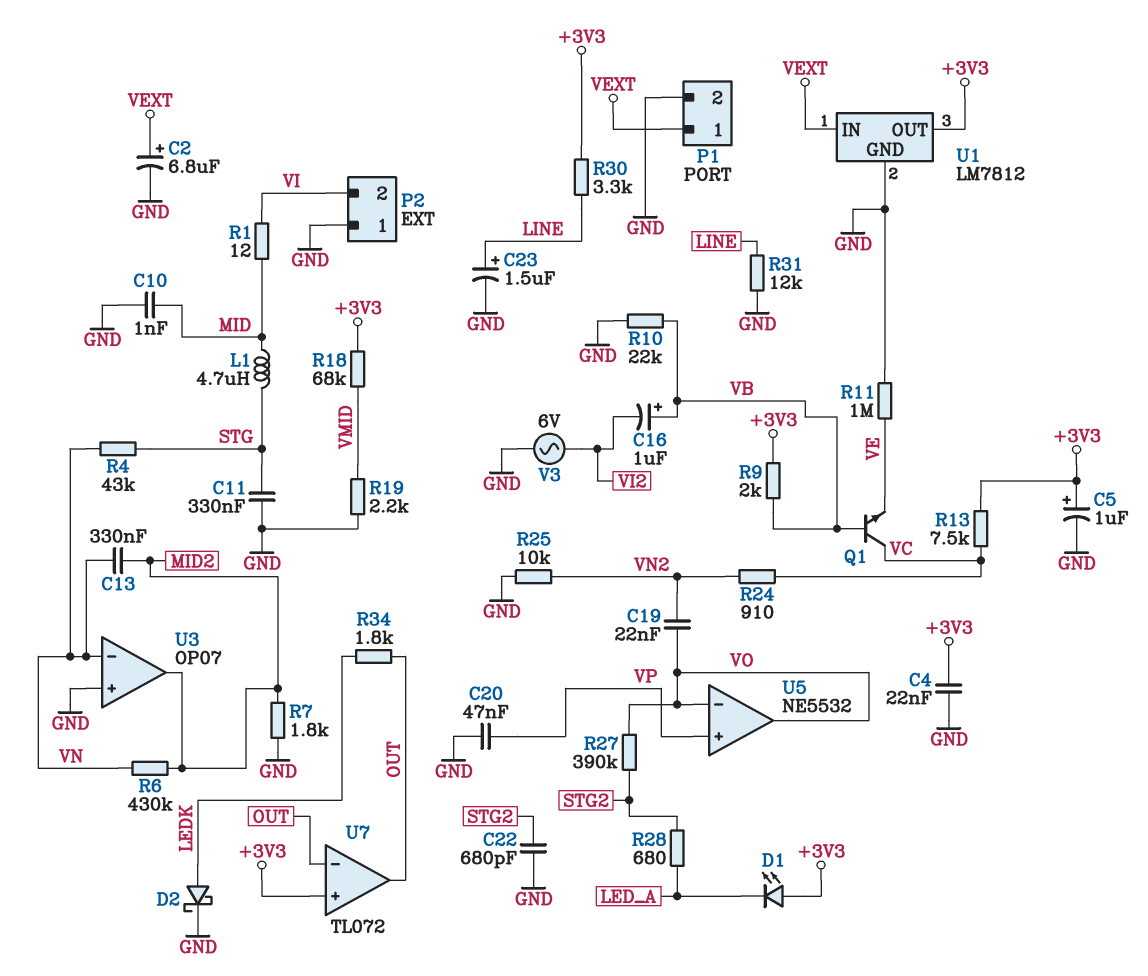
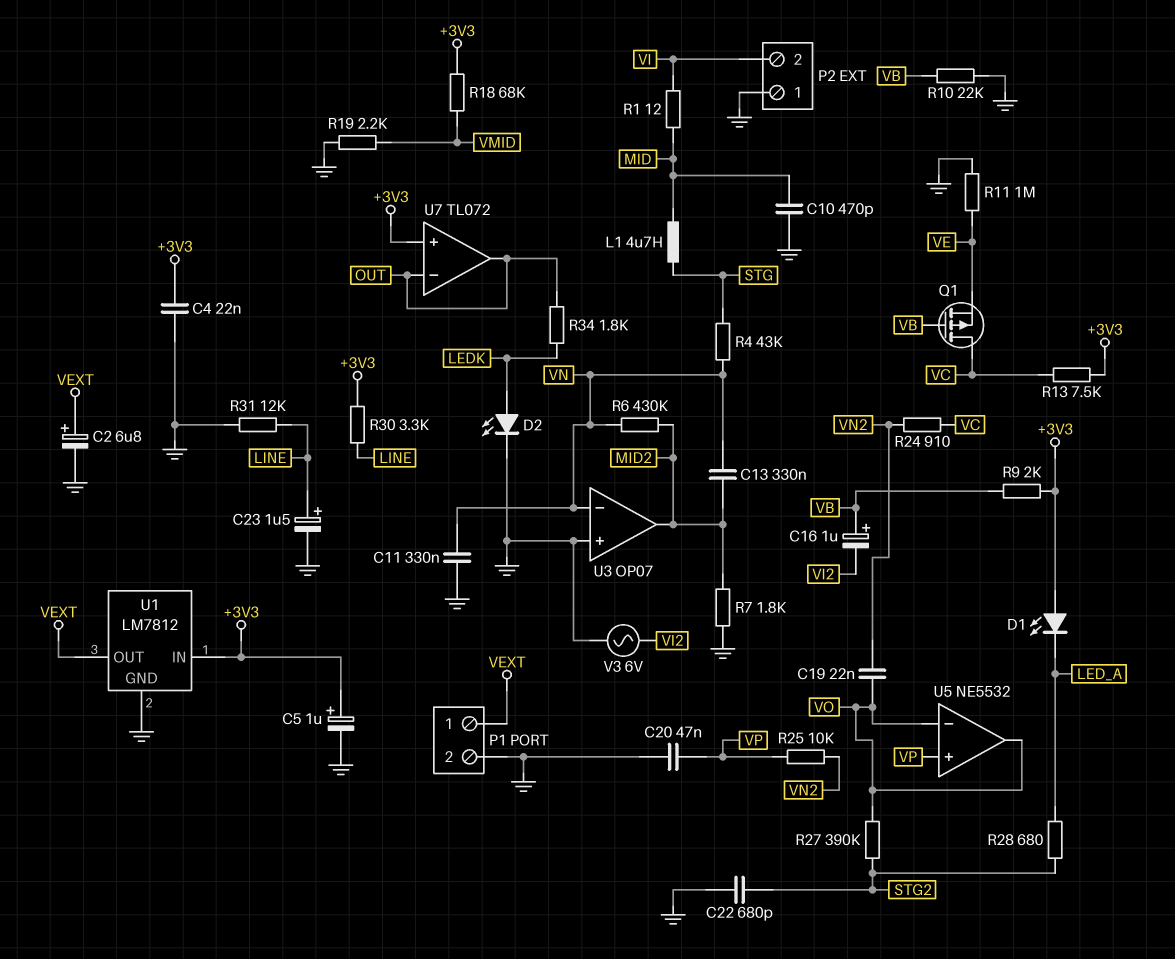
C10: 1nF (GND, MID) -> 470pF (GND, MID)
C11: 330nF (GND, STG) -> 330nF (GND, VN)
D2: schottky (A LEDK, K GND) -> LED (A LEDK, K GND)
Q1: NPN (B VB, C VC, E VE) -> PMOS (G VB, D VC, S VE)
R25: 10k (GND, VN2) -> 10k (VN2, VP)
U1 pin IN: VEXT -> +3V3
U1 pin OUT: +3V3 -> VEXT

